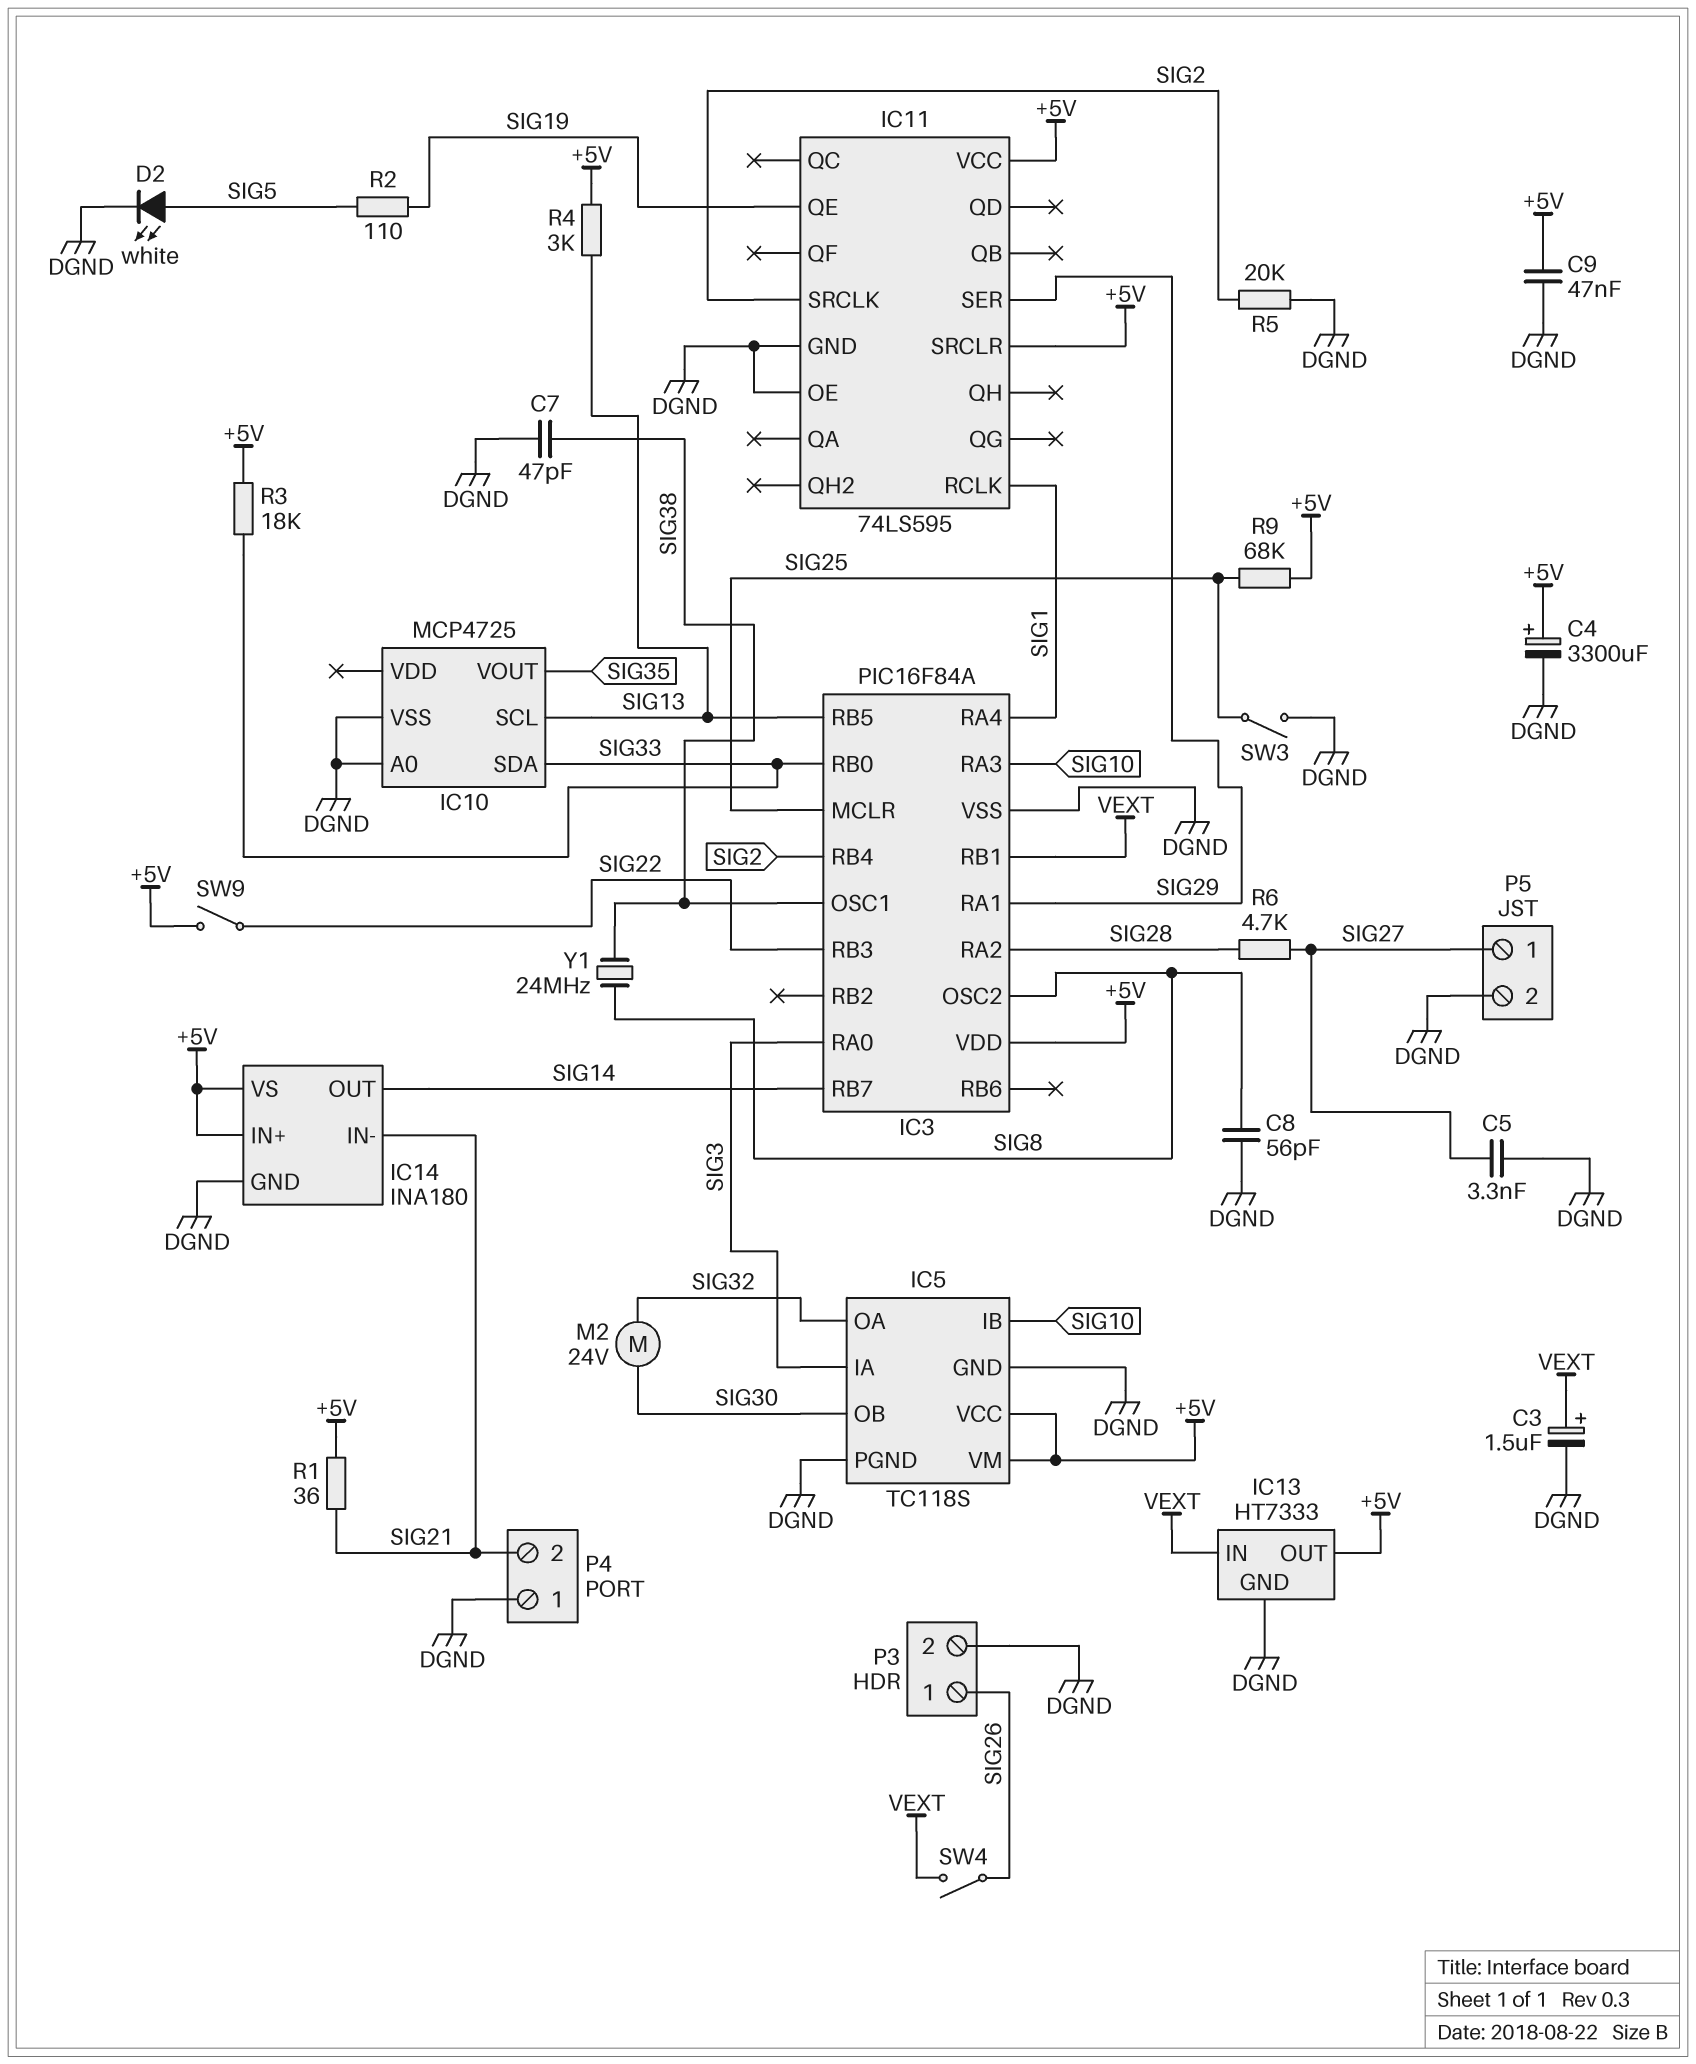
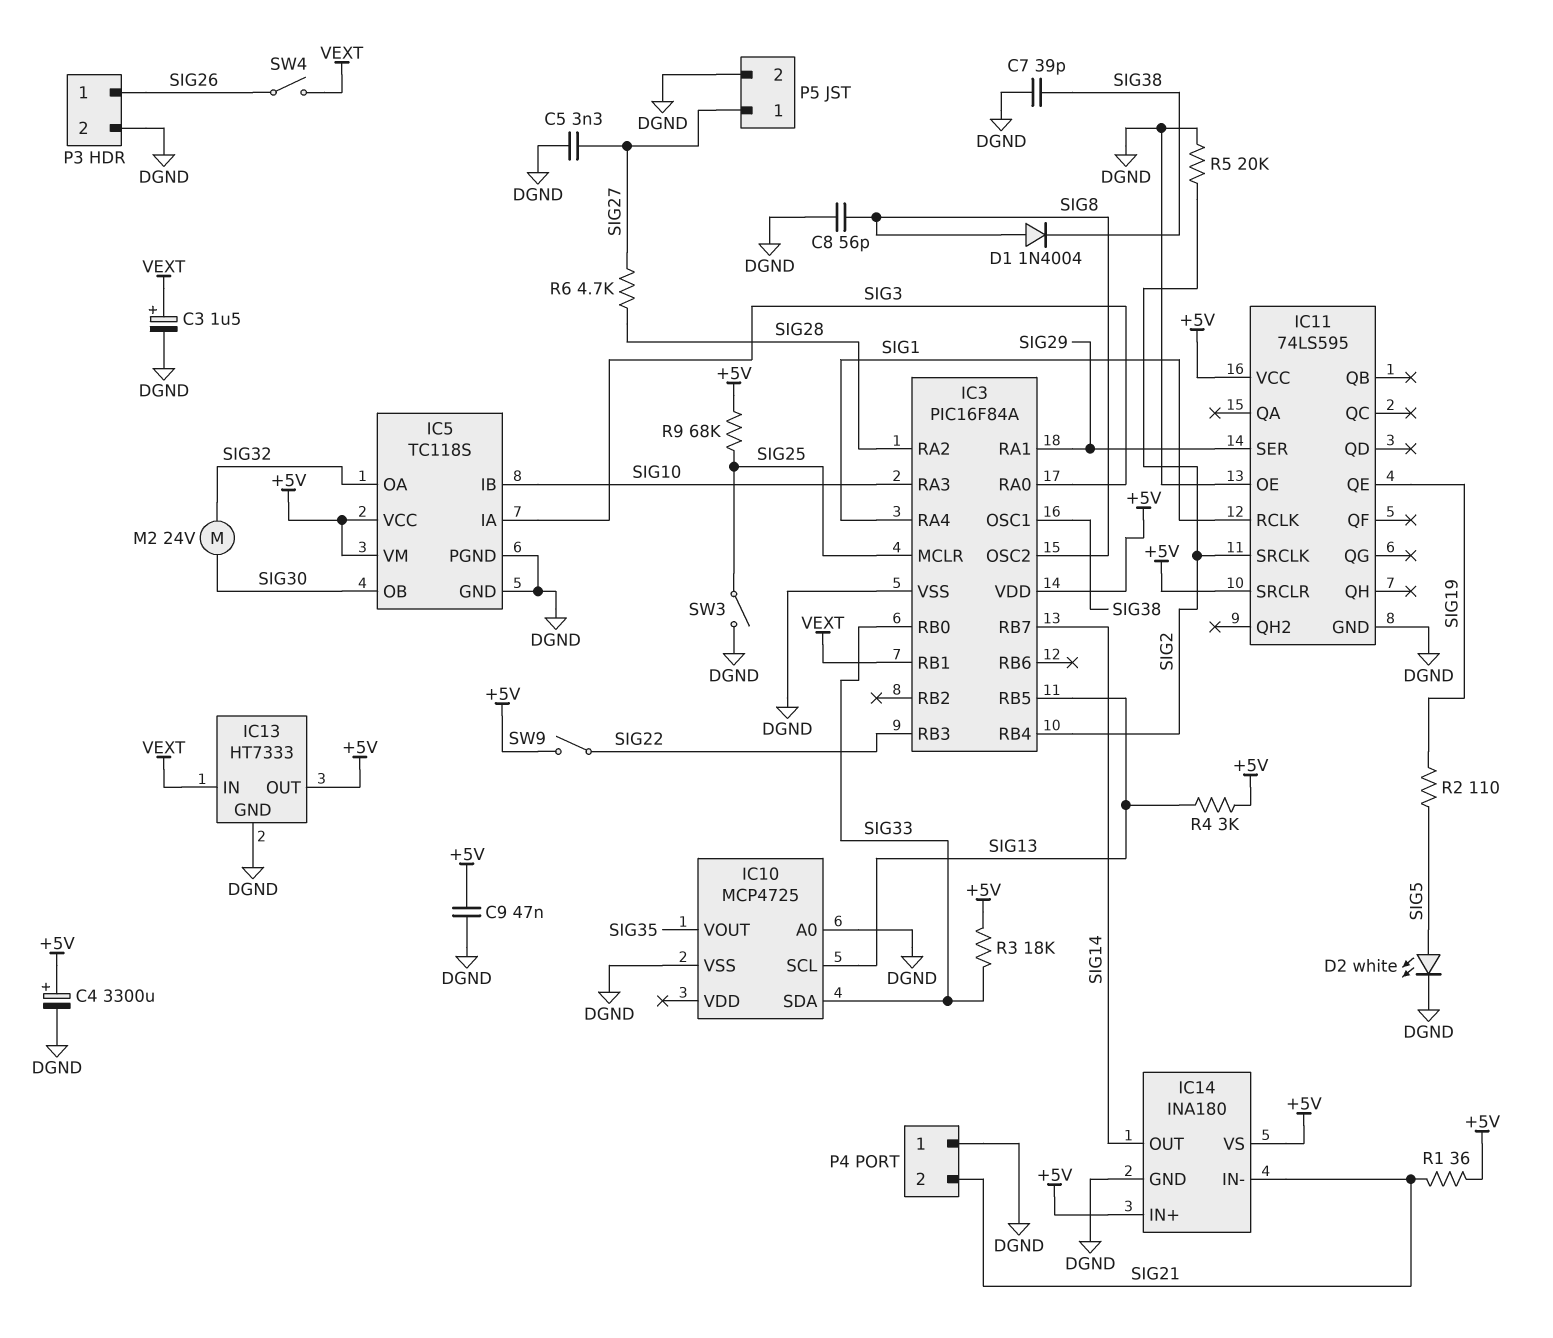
C7: 47pF (DGND, SIG38) -> 39pF (DGND, SIG38)
D1: none -> diode 1N4004 (A SIG8, K SIG38)
Y1: 24MHz (SIG8, SIG38) -> none

